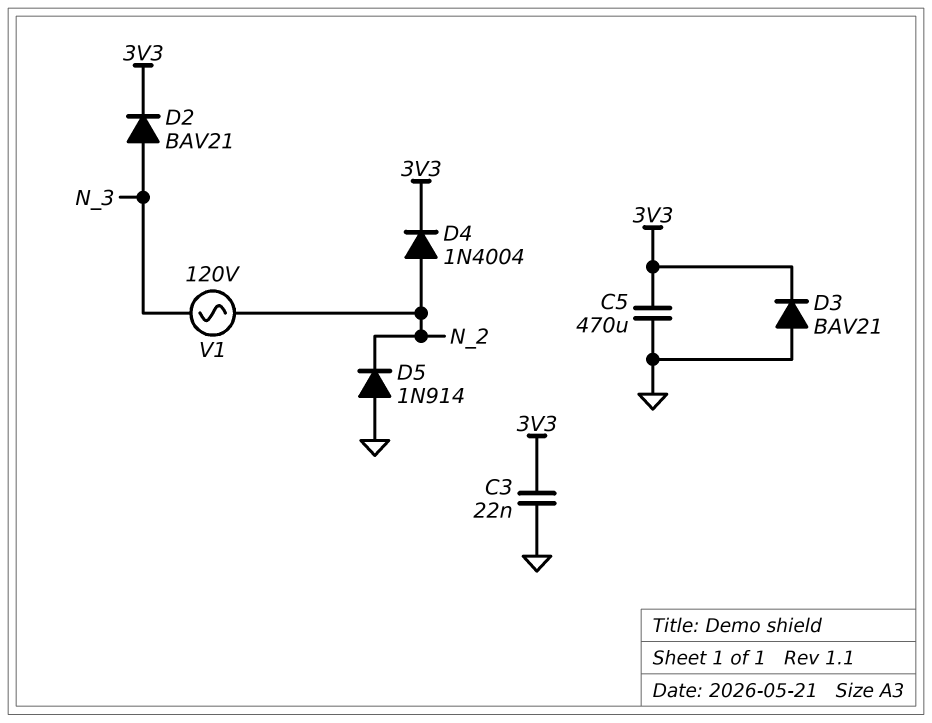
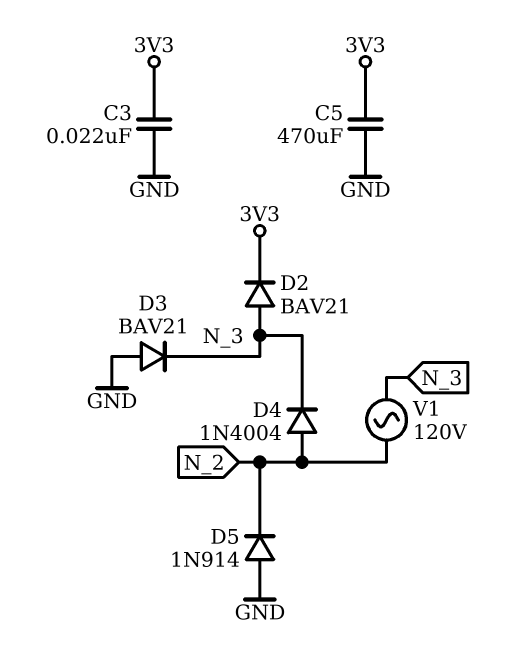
D3: diode BAV21 (A GND, K 3V3) -> diode BAV21 (A GND, K N_3)
D4: diode 1N4004 (A N_2, K 3V3) -> diode 1N4004 (A N_2, K N_3)

